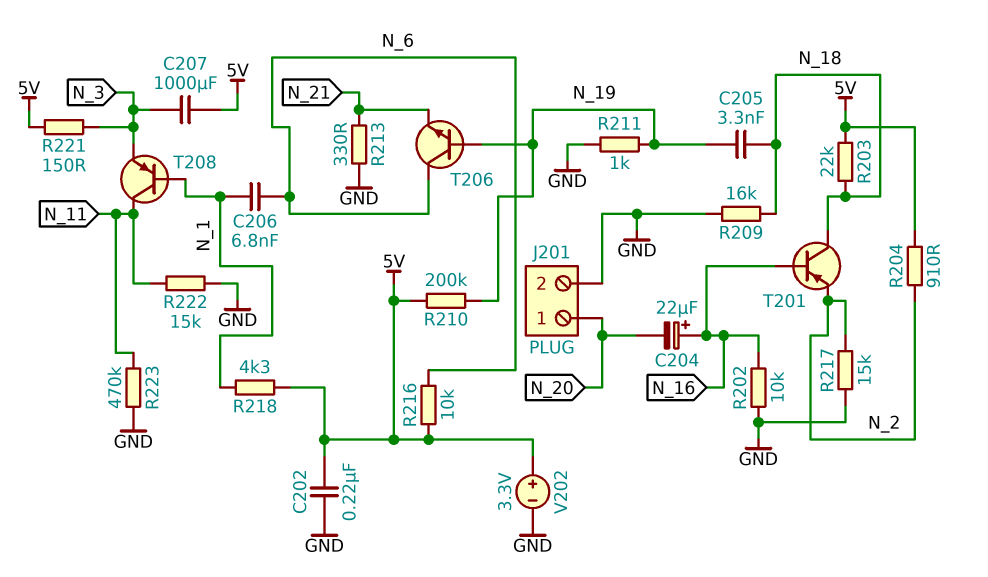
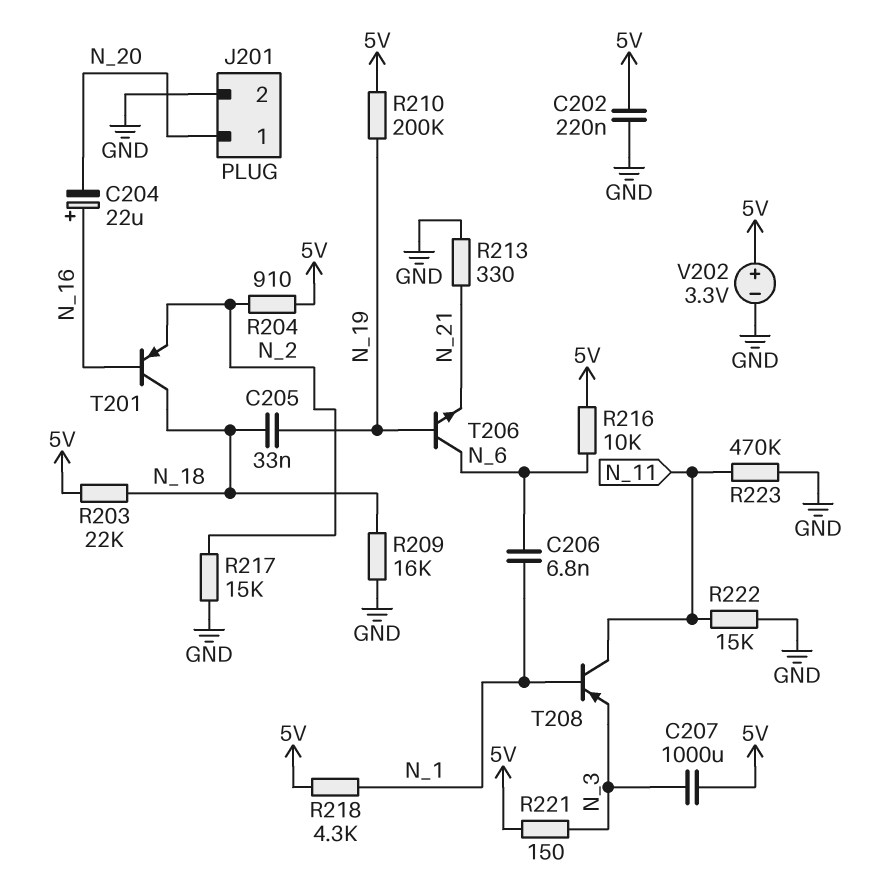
C205: 3.3nF (N_18, N_19) -> 33nF (N_18, N_19)
R202: 10k (GND, N_16) -> none
R211: 1k (GND, N_19) -> none

